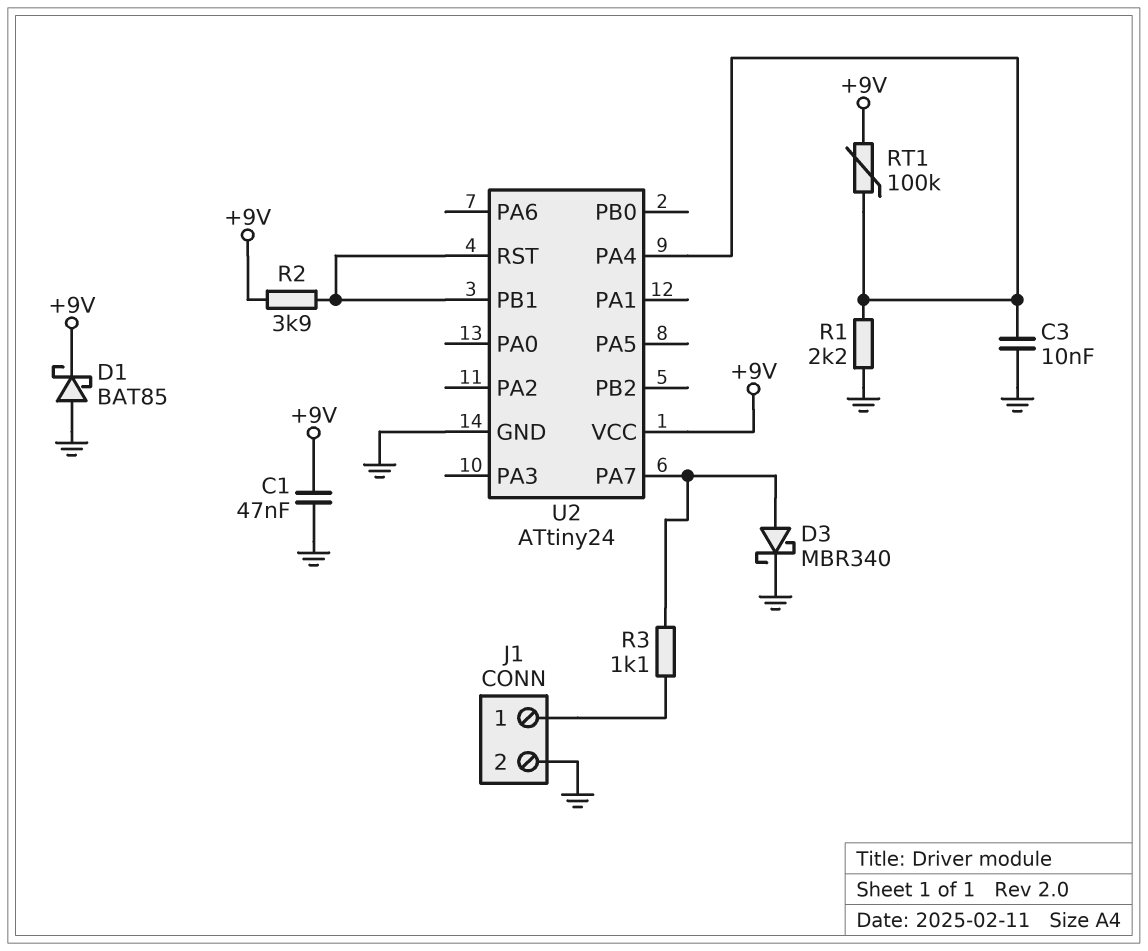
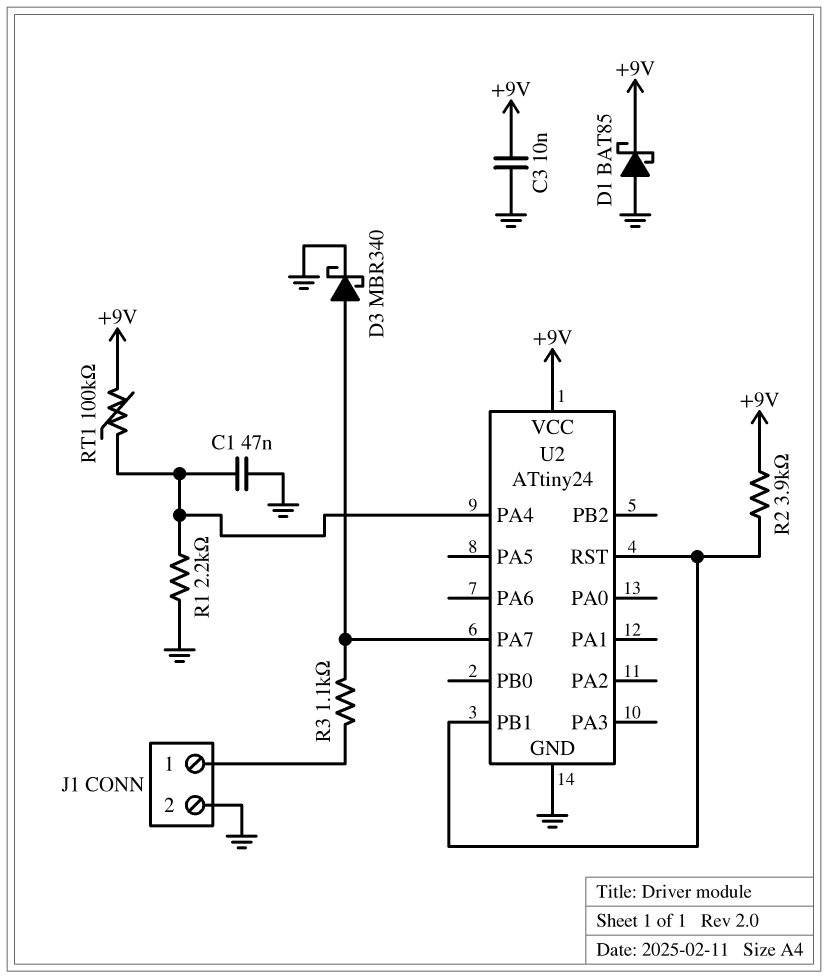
C1: 47nF (+9V, GND) -> 47nF (GND, U2/PA4)
C3: 10nF (GND, U2/PA4) -> 10nF (+9V, GND)

